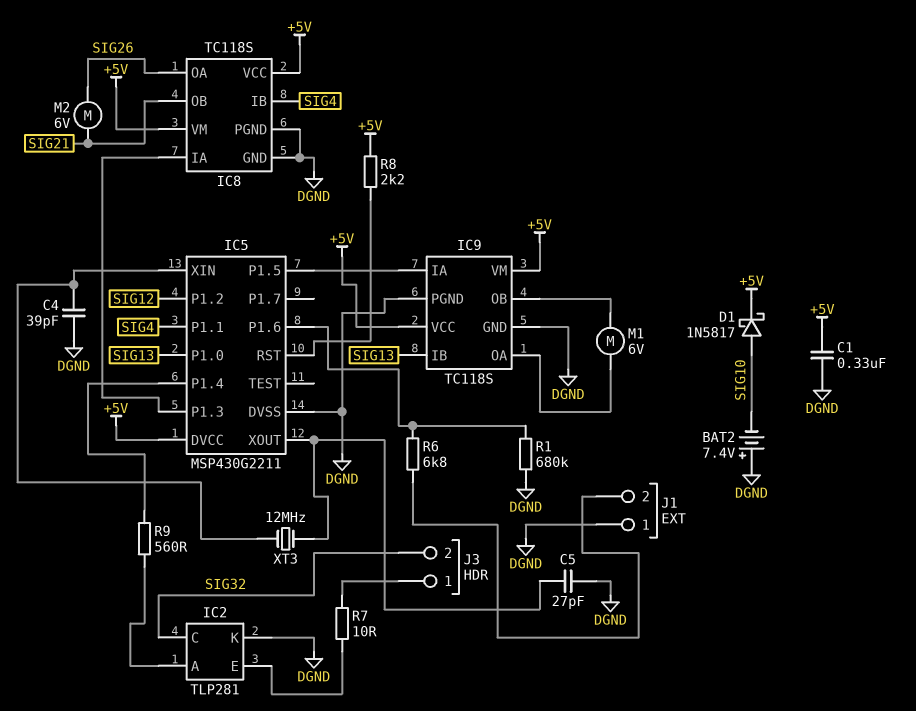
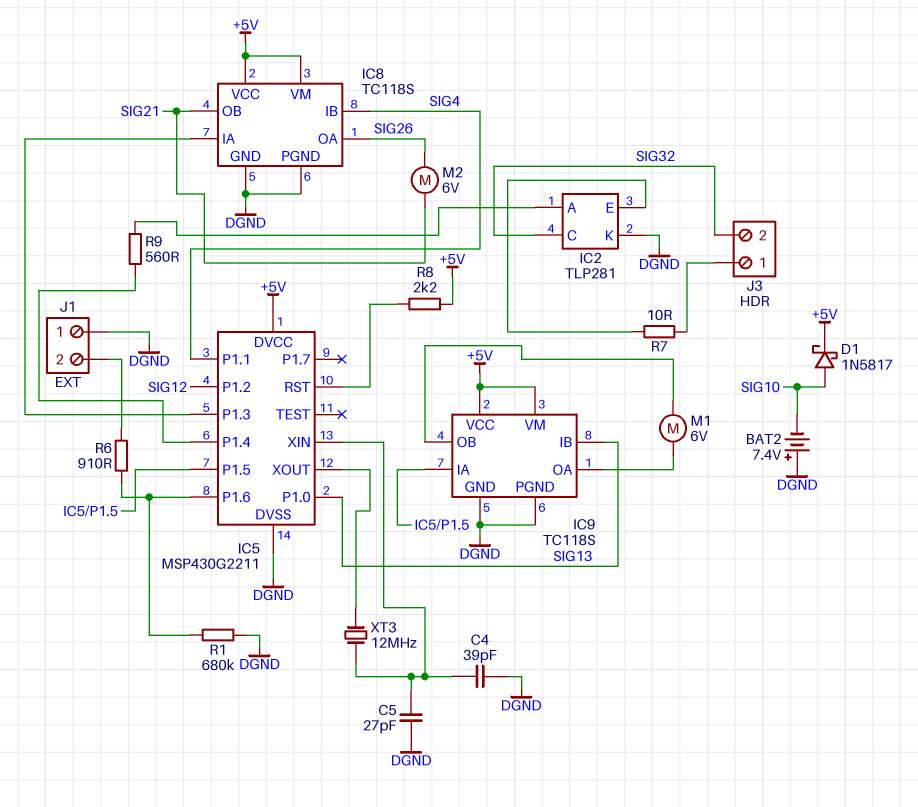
C1: 330nF (+5V, DGND) -> none
C5: 27pF (DGND, IC5/XOUT) -> 27pF (DGND, IC5/XIN)
R6: 6.8k (IC5/P1.6, J1/2) -> 910 (IC5/P1.6, J1/2)

